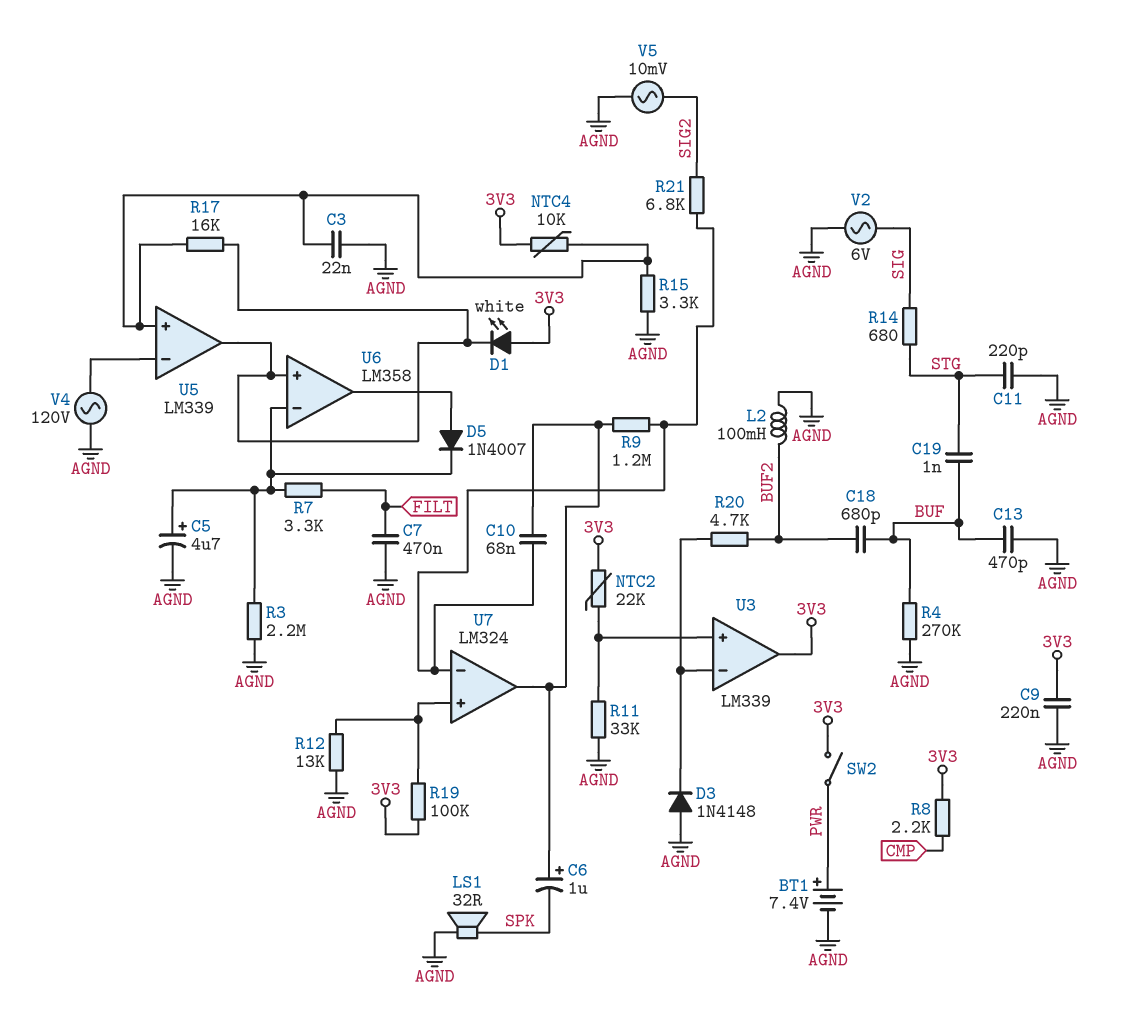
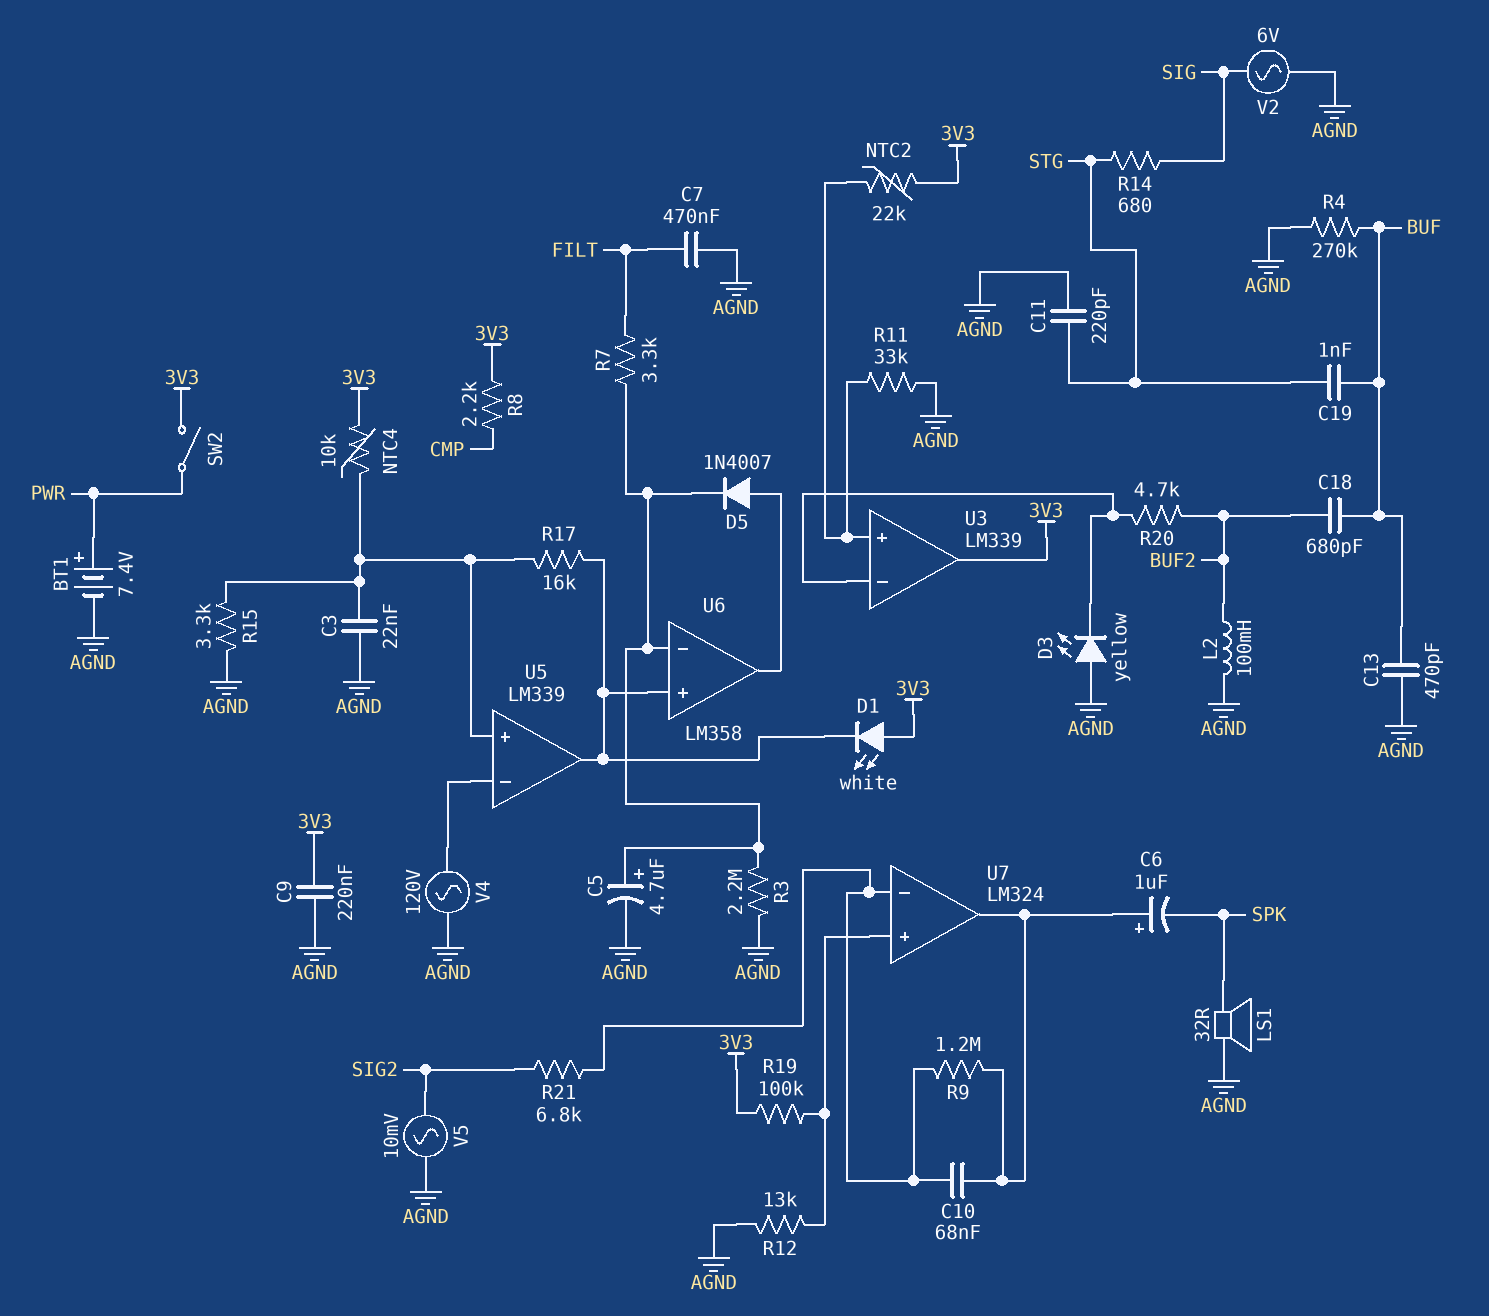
D3: diode 1N4148 (A AGND, K U3/in-) -> LED yellow (A AGND, K U3/in-)

